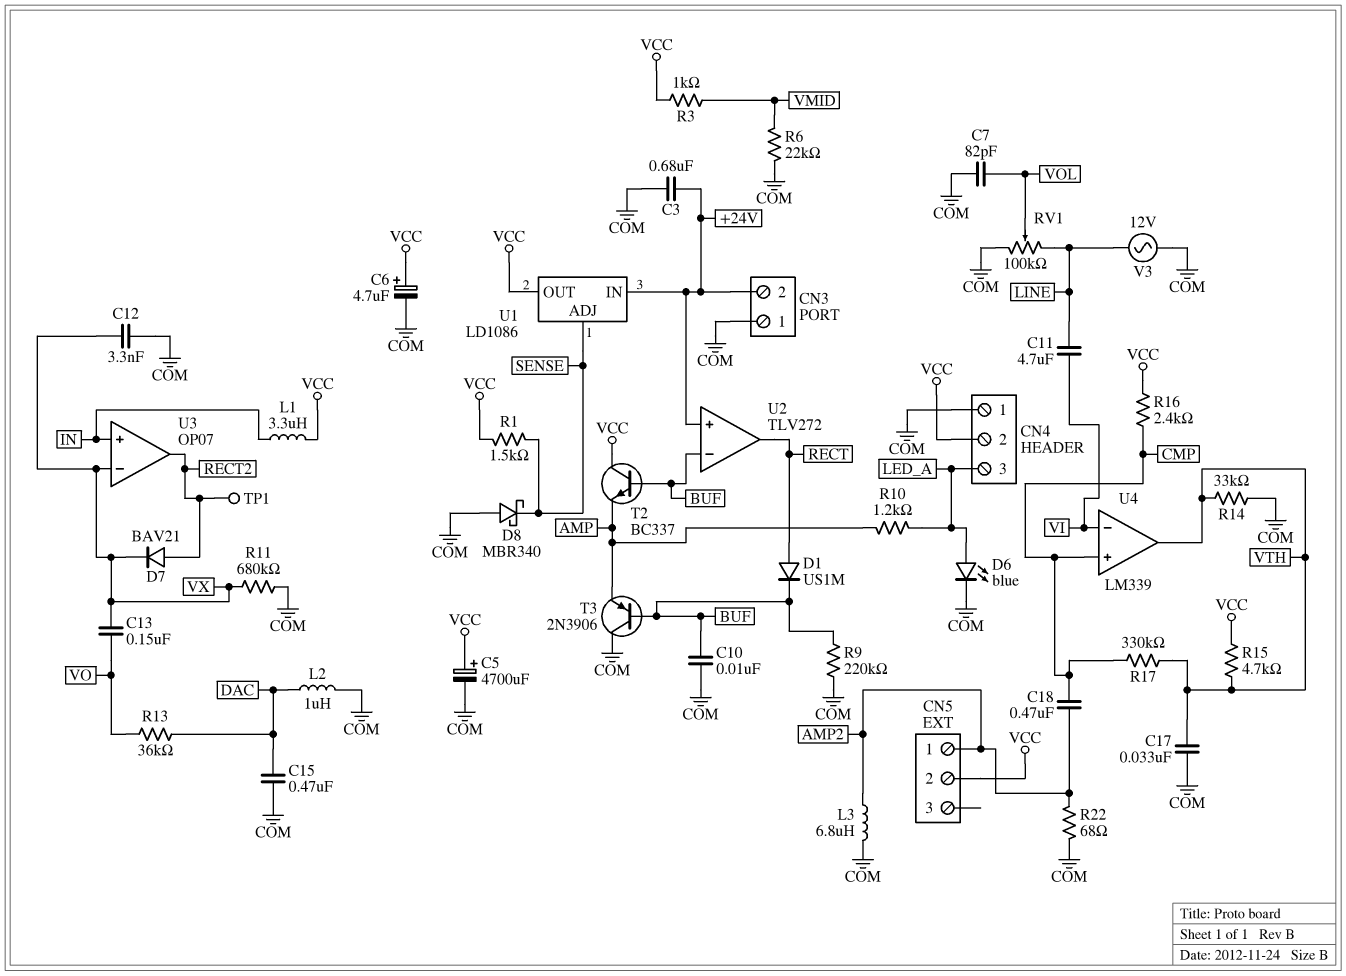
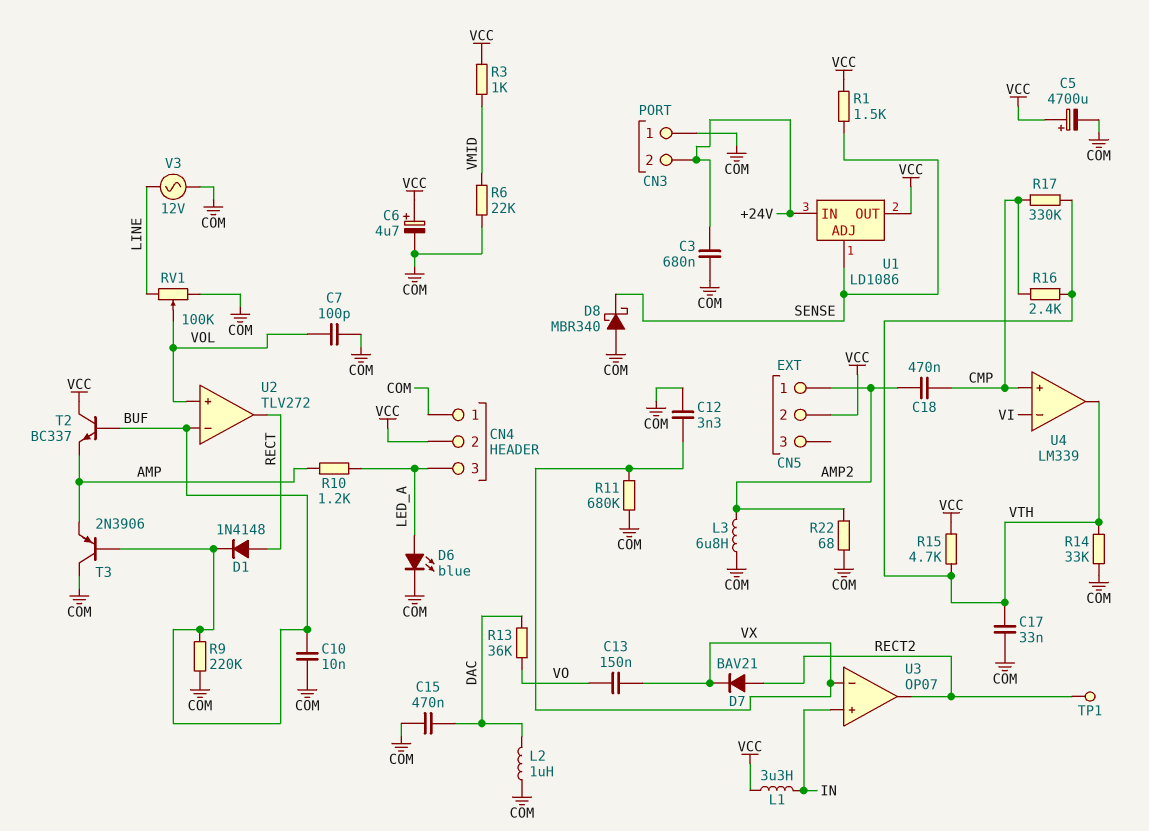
C7: 82pF (COM, VOL) -> 100pF (COM, VOL)
C11: 4.7uF (LINE, VI) -> none
D1: diode US1M (A RECT, K BUF) -> diode 1N4148 (A RECT, K BUF)
R16: 2.4k (CMP, VCC) -> 2.4k (CMP, VTH)
U2 pin in+: +24V -> VOL

